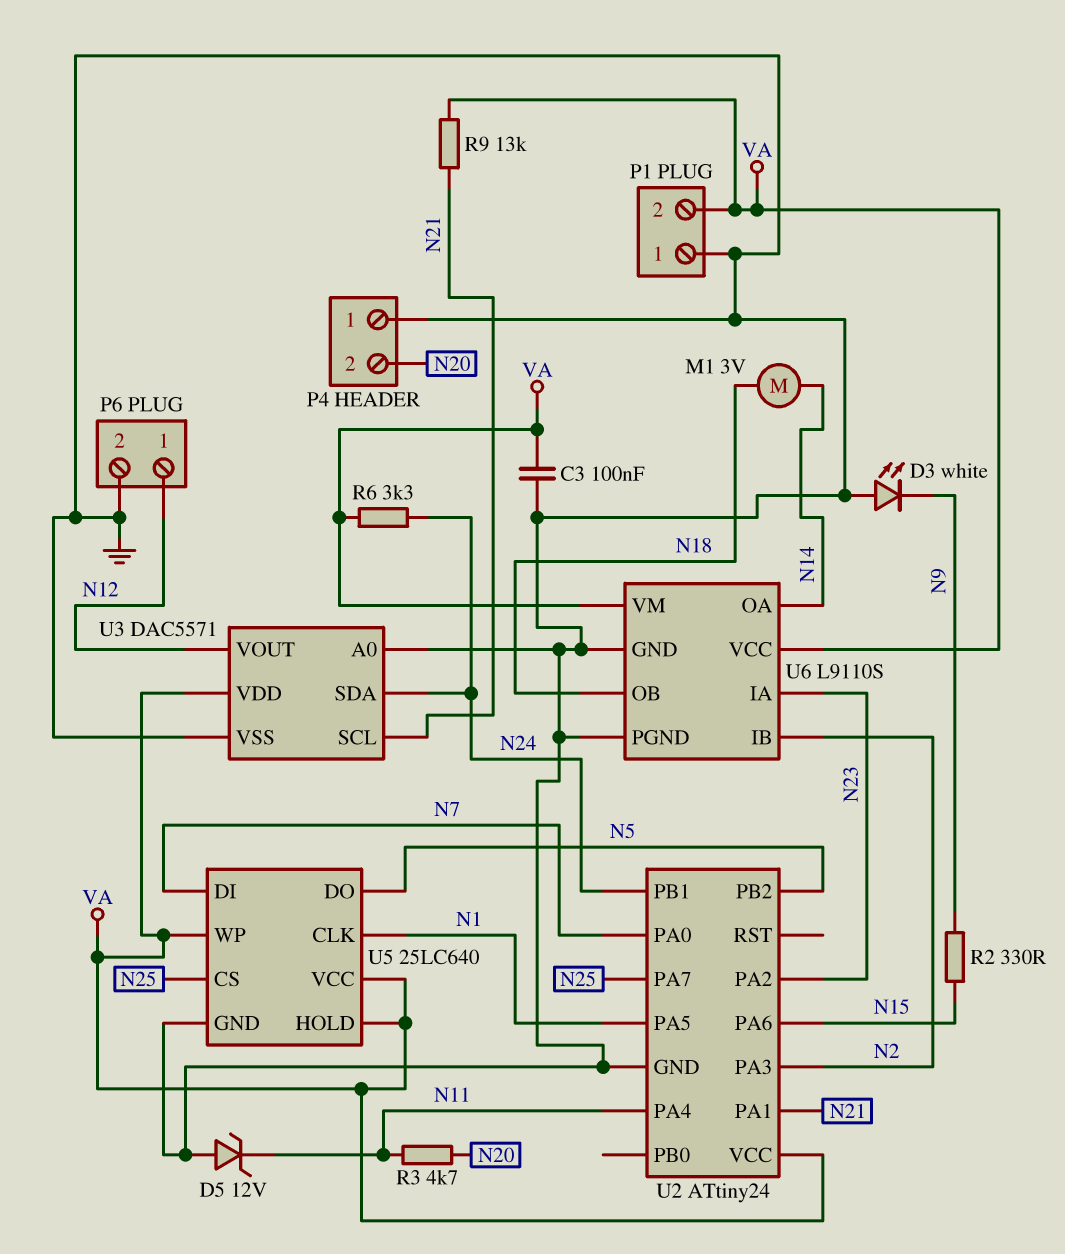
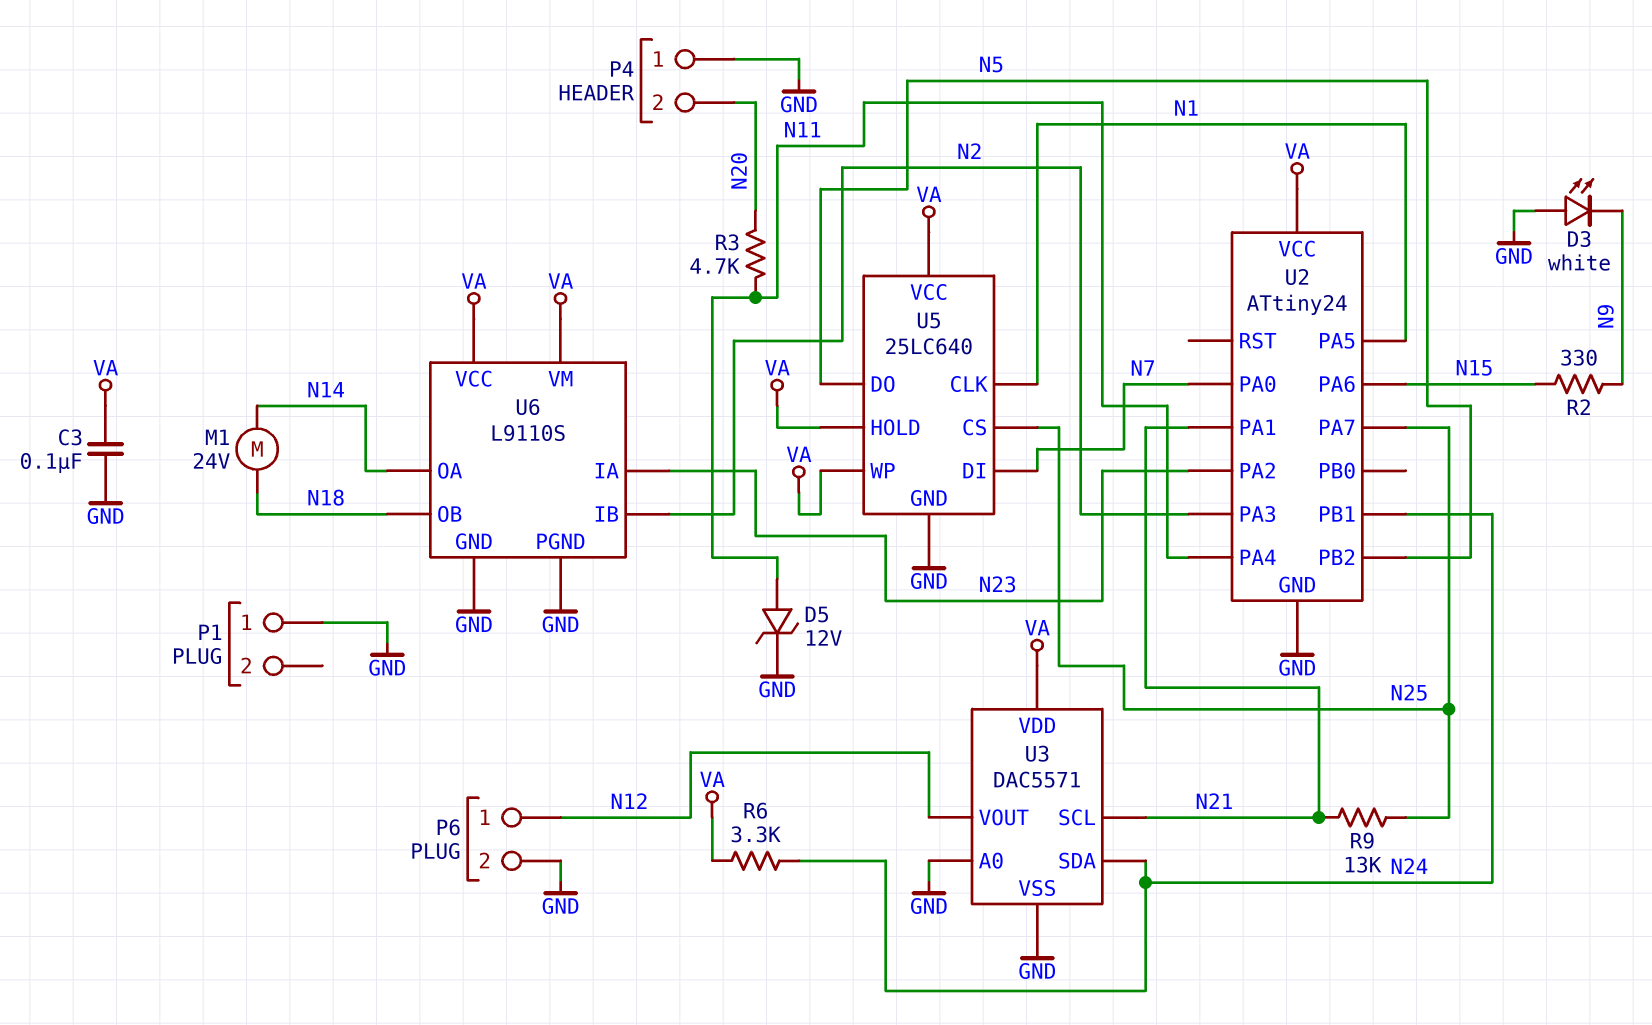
D5: zener 12V (A GND, K N11) -> zener 12V (A N11, K GND)
M1: motor 3V (N14, N18) -> motor 24V (N14, N18)
P1 pin 2: VA -> none
R9: 13k (N21, VA) -> 13k (N21, N25)

